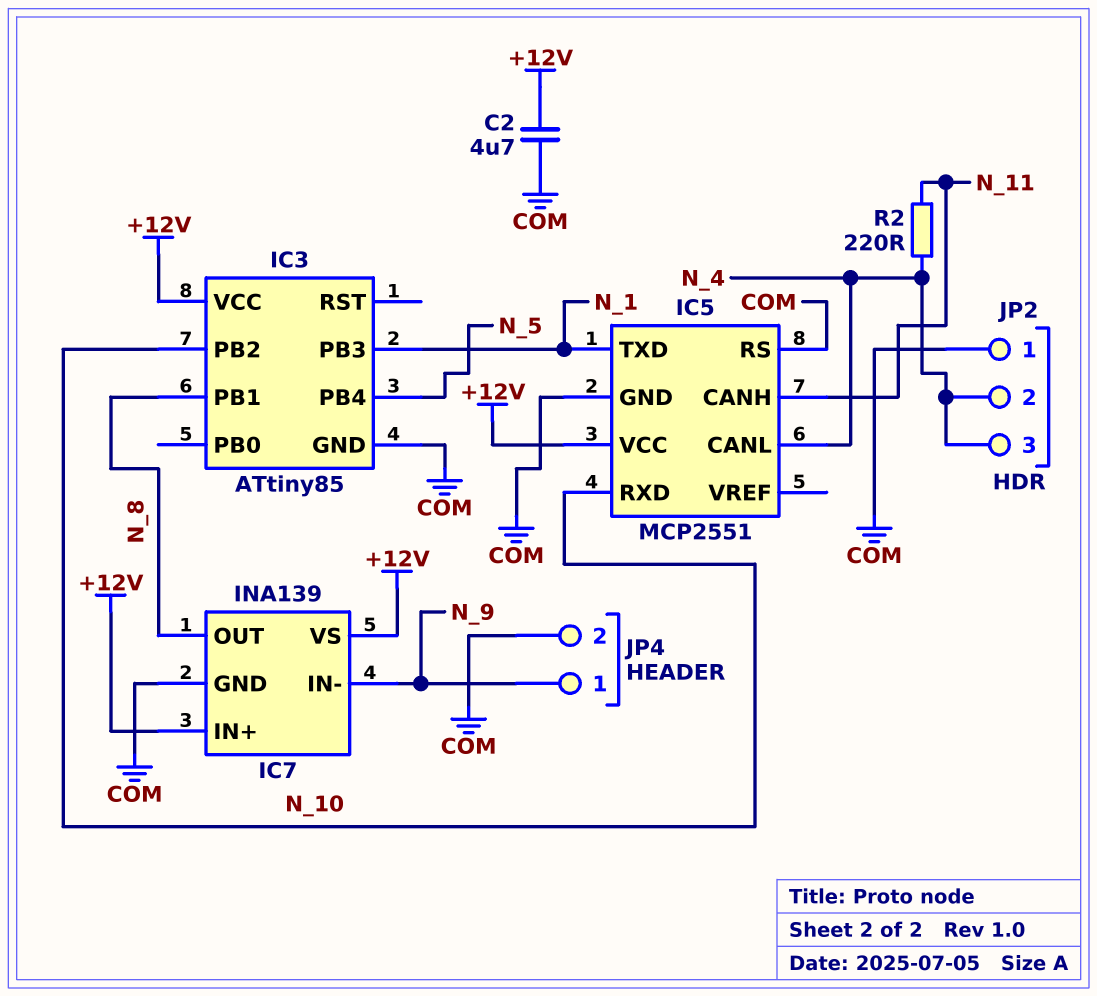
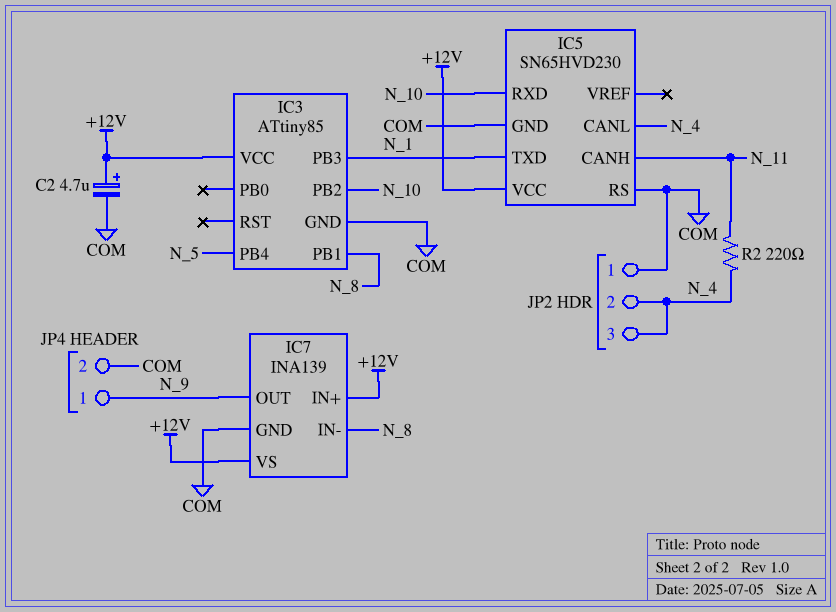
C2: 4.7uF (+12V, COM) -> 4.7uF (plus +12V, minus COM)
IC5: MCP2551 -> SN65HVD230
IC7 pin IN-: N_9 -> N_8
IC7 pin OUT: N_8 -> N_9

